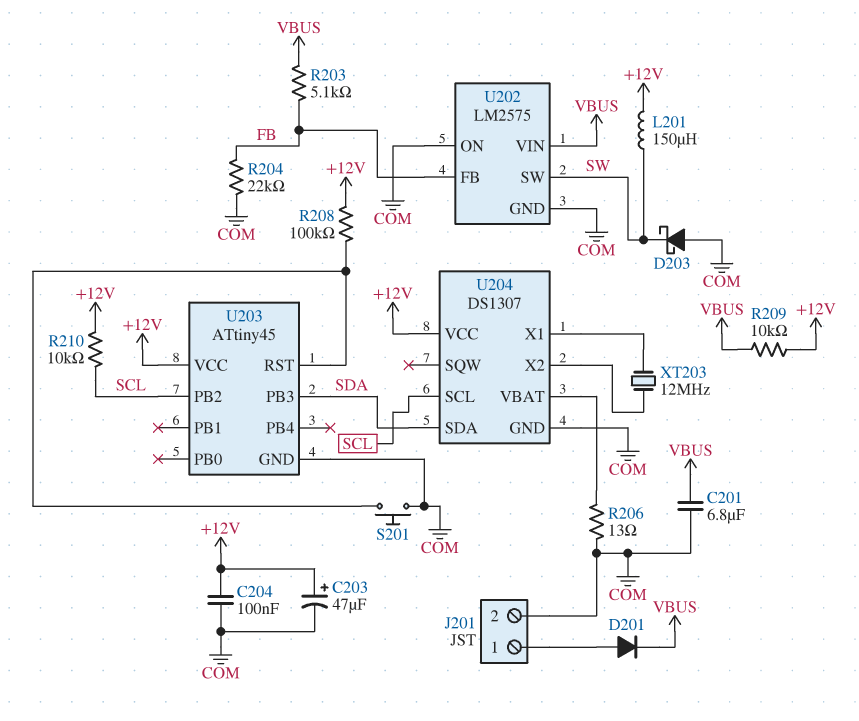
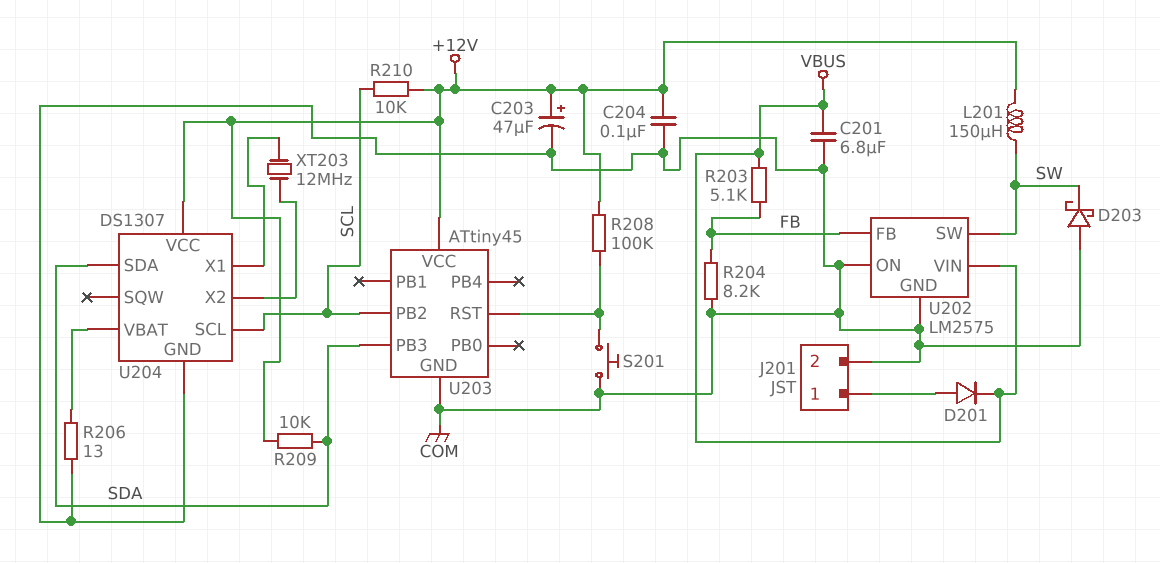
R204: 22k (COM, FB) -> 8.2k (COM, FB)
R209: 10k (+12V, VBUS) -> 10k (+12V, SDA)

